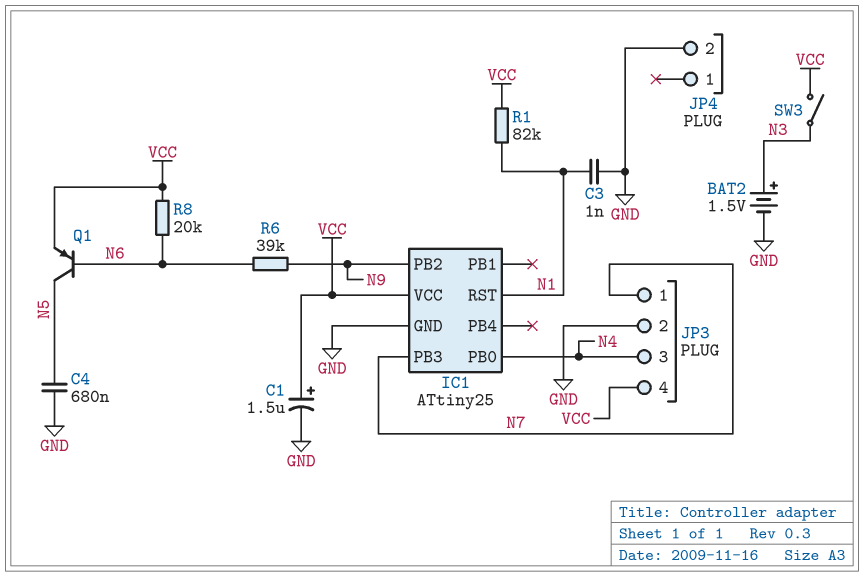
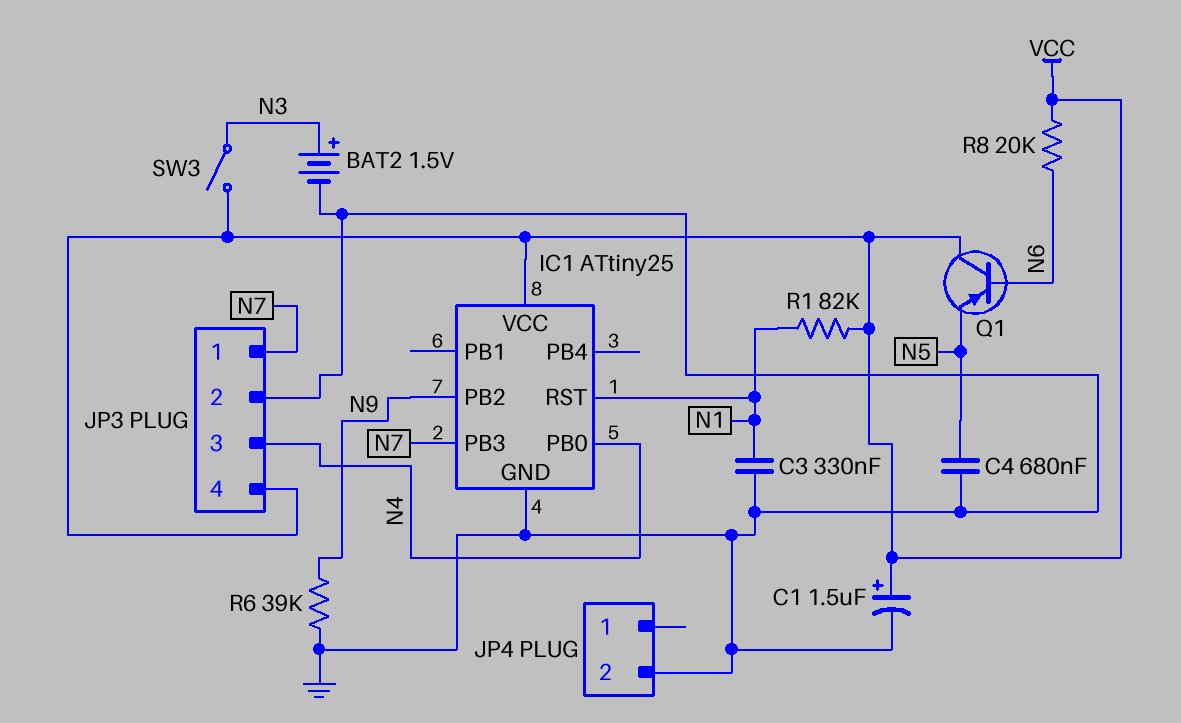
C3: 1nF (GND, N1) -> 330nF (GND, N1)
Q1: PNP (B N6, C N5, E VCC) -> PNP (B N6, C VCC, E N5)
R6: 39k (N6, N9) -> 39k (GND, N9)

